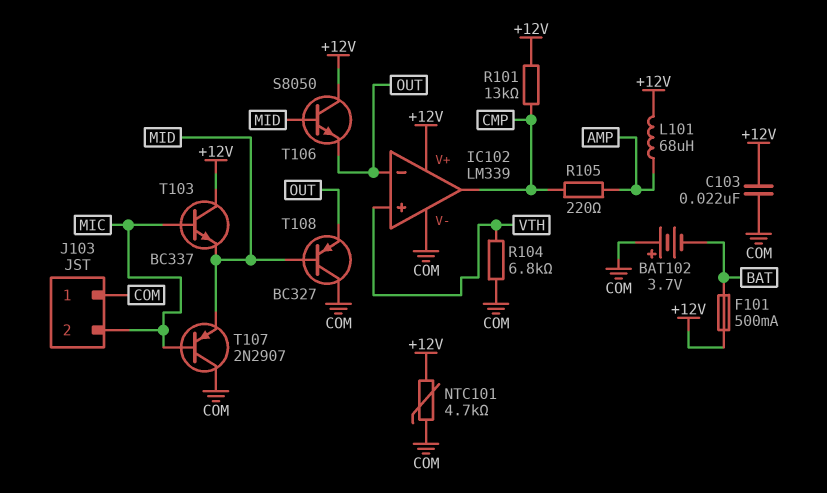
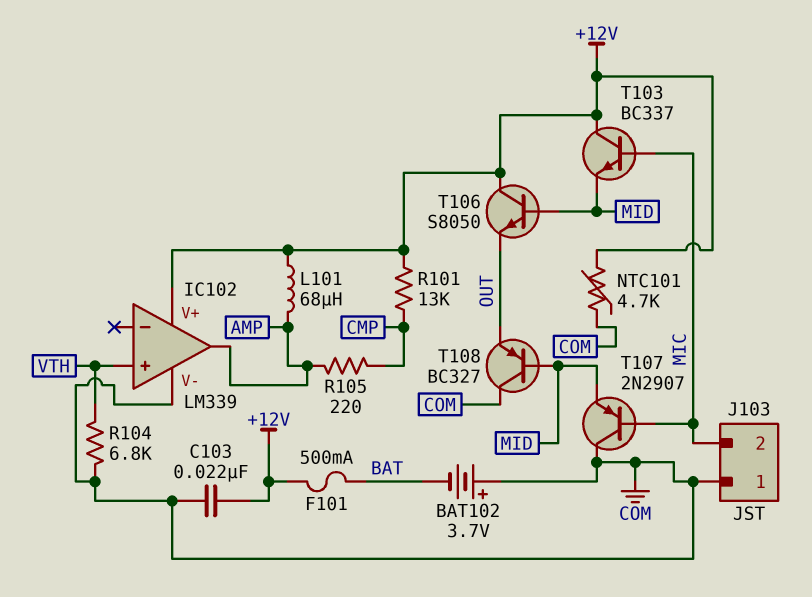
IC102 pin in-: OUT -> none
IC102 pin out: CMP -> AMP

